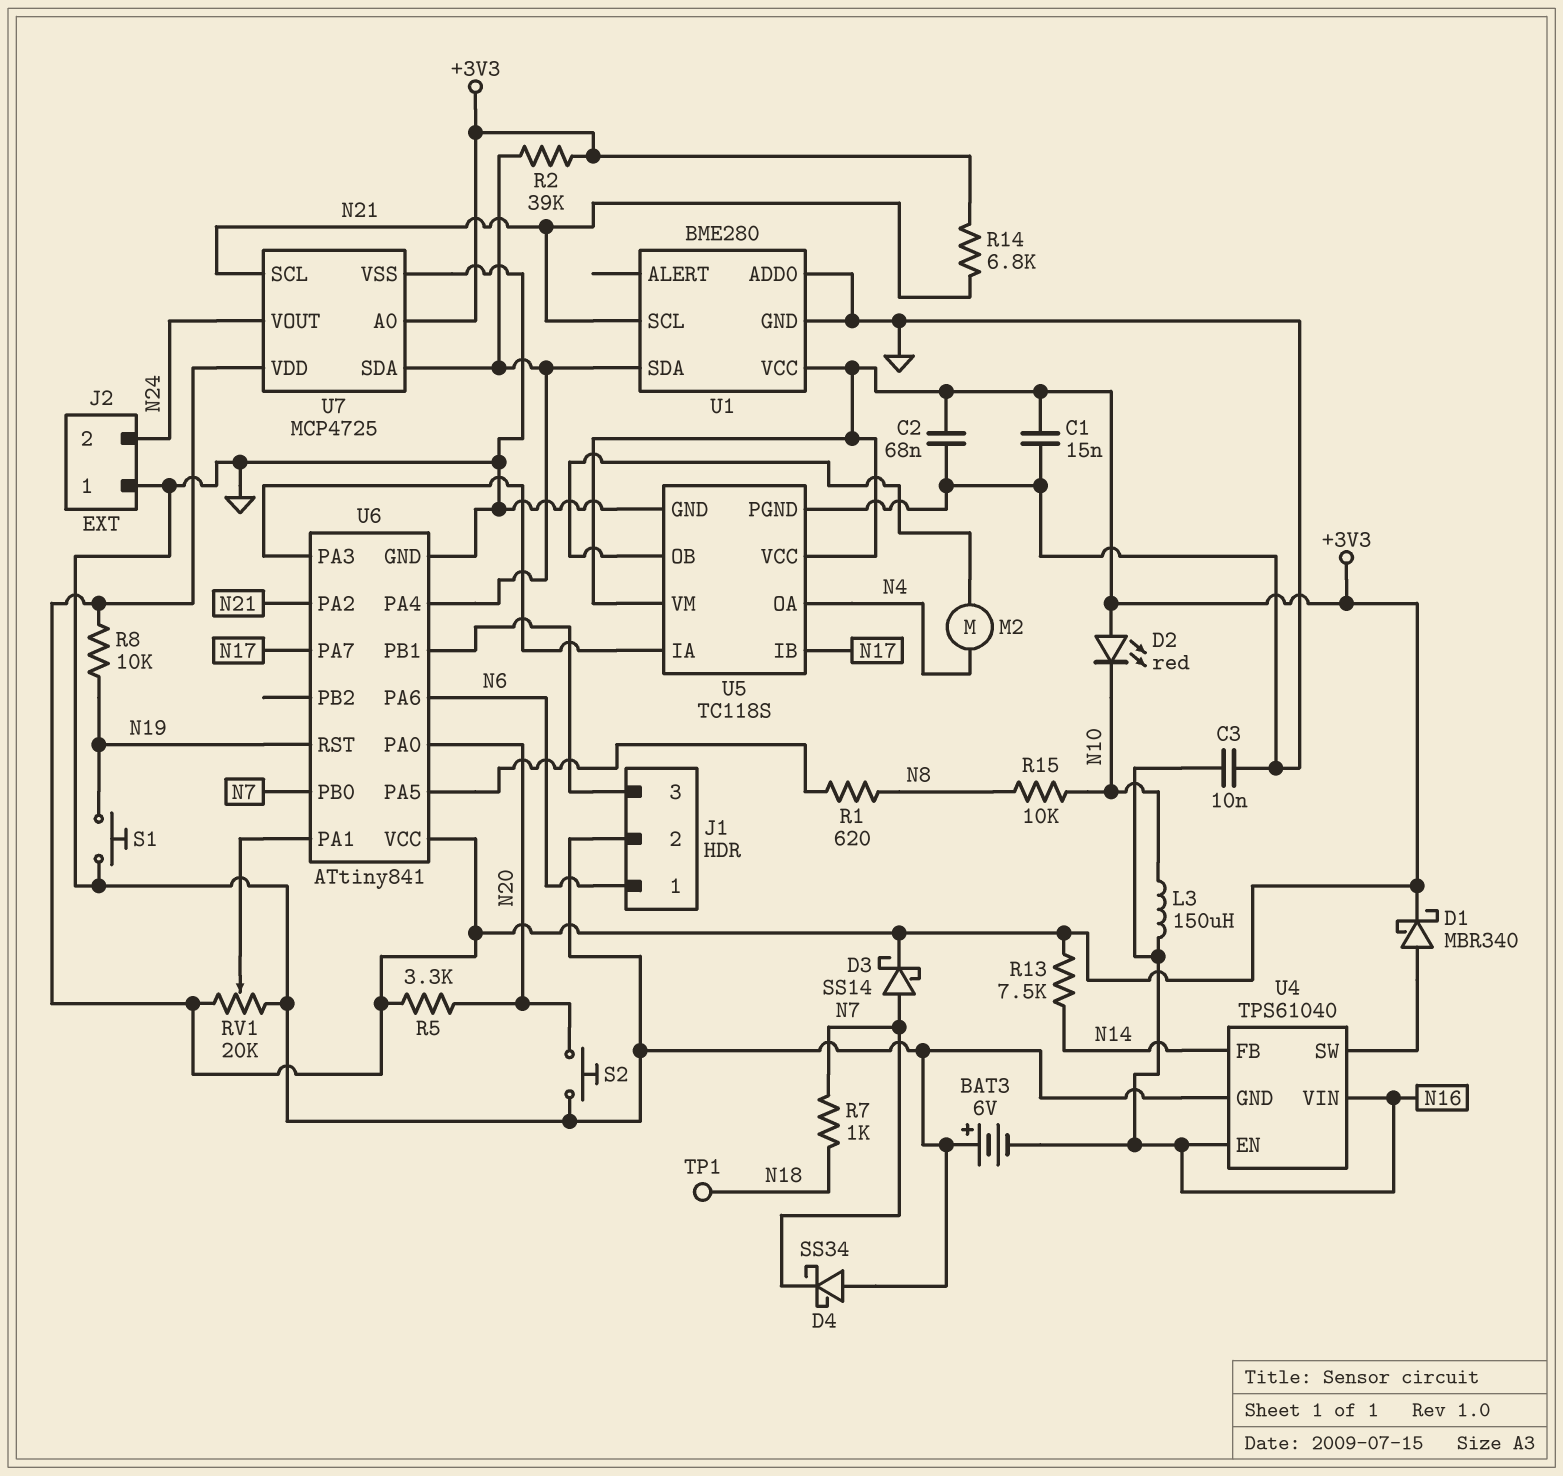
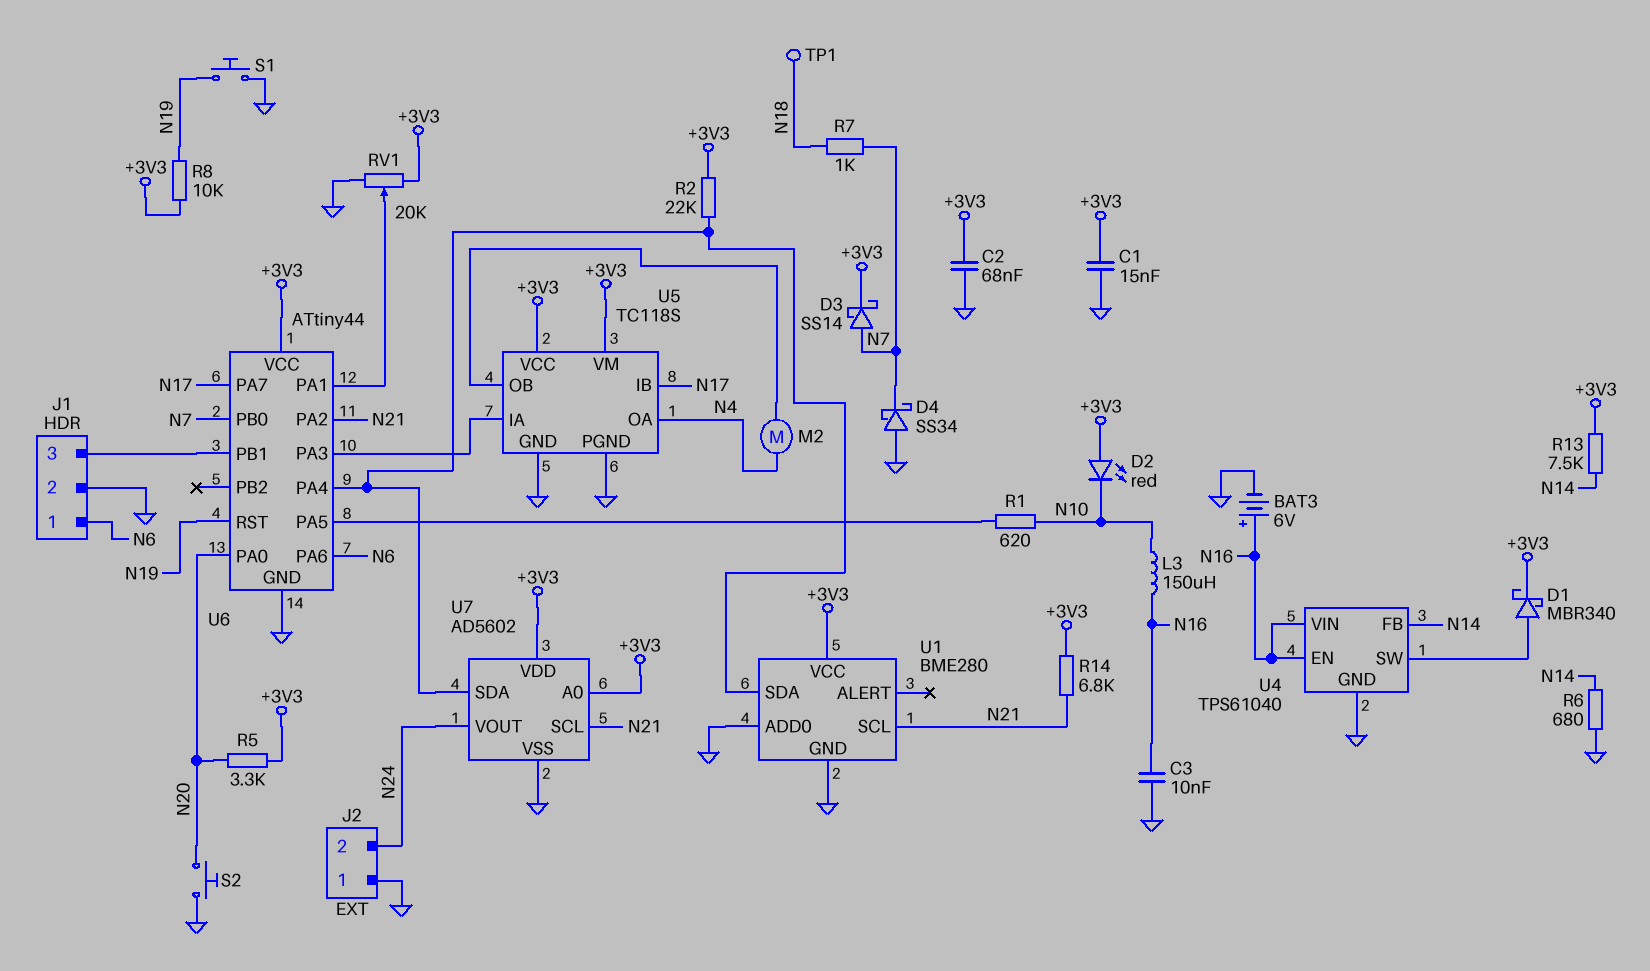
BAT3: 6V (plus GND, minus N16) -> 6V (plus N16, minus GND)
R1: 620 (N8, U6/PA5) -> 620 (N10, U6/PA5)
R2: 39k (+3V3, U1/SDA) -> 22k (+3V3, U1/SDA)
R6: none -> 680 (GND, N14)
R15: 10k (N8, N10) -> none
U6: ATtiny841 -> ATtiny44
U7: MCP4725 -> AD5602

